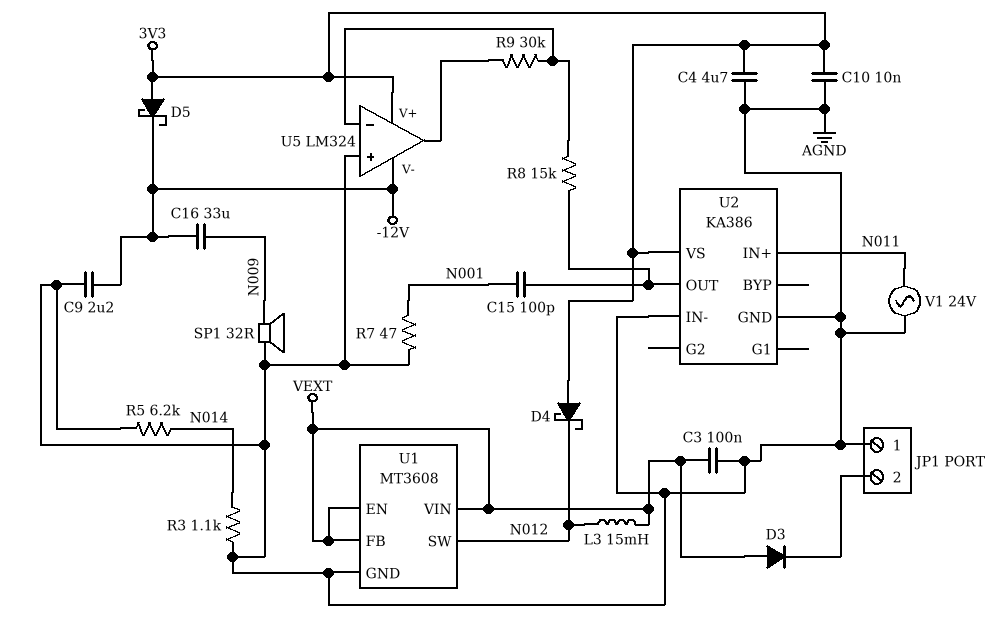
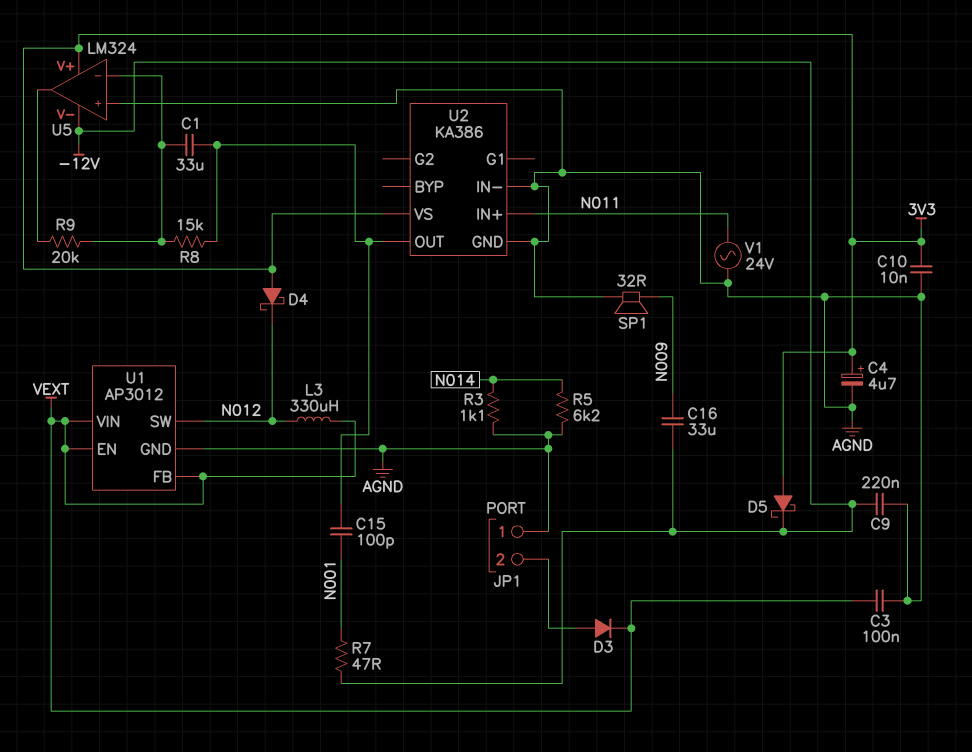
C1: none -> 33uF (U2/OUT, U5/in-)
C4: 4.7uF (3V3, AGND) -> 4.7uF (plus 3V3, minus AGND)
C9: 2.2uF (-12V, AGND) -> 220nF (-12V, AGND)
D3: diode (A VEXT, K JP1/2) -> diode (A JP1/2, K VEXT)
L3: 15mH (N012, VEXT) -> 330uH (N012, VEXT)
R7: 47 (AGND, N001) -> 47 (-12V, N001)
R9: 30k (U5/in-, U5/out) -> 20k (U5/in-, U5/out)
U1: MT3608 -> AP3012

